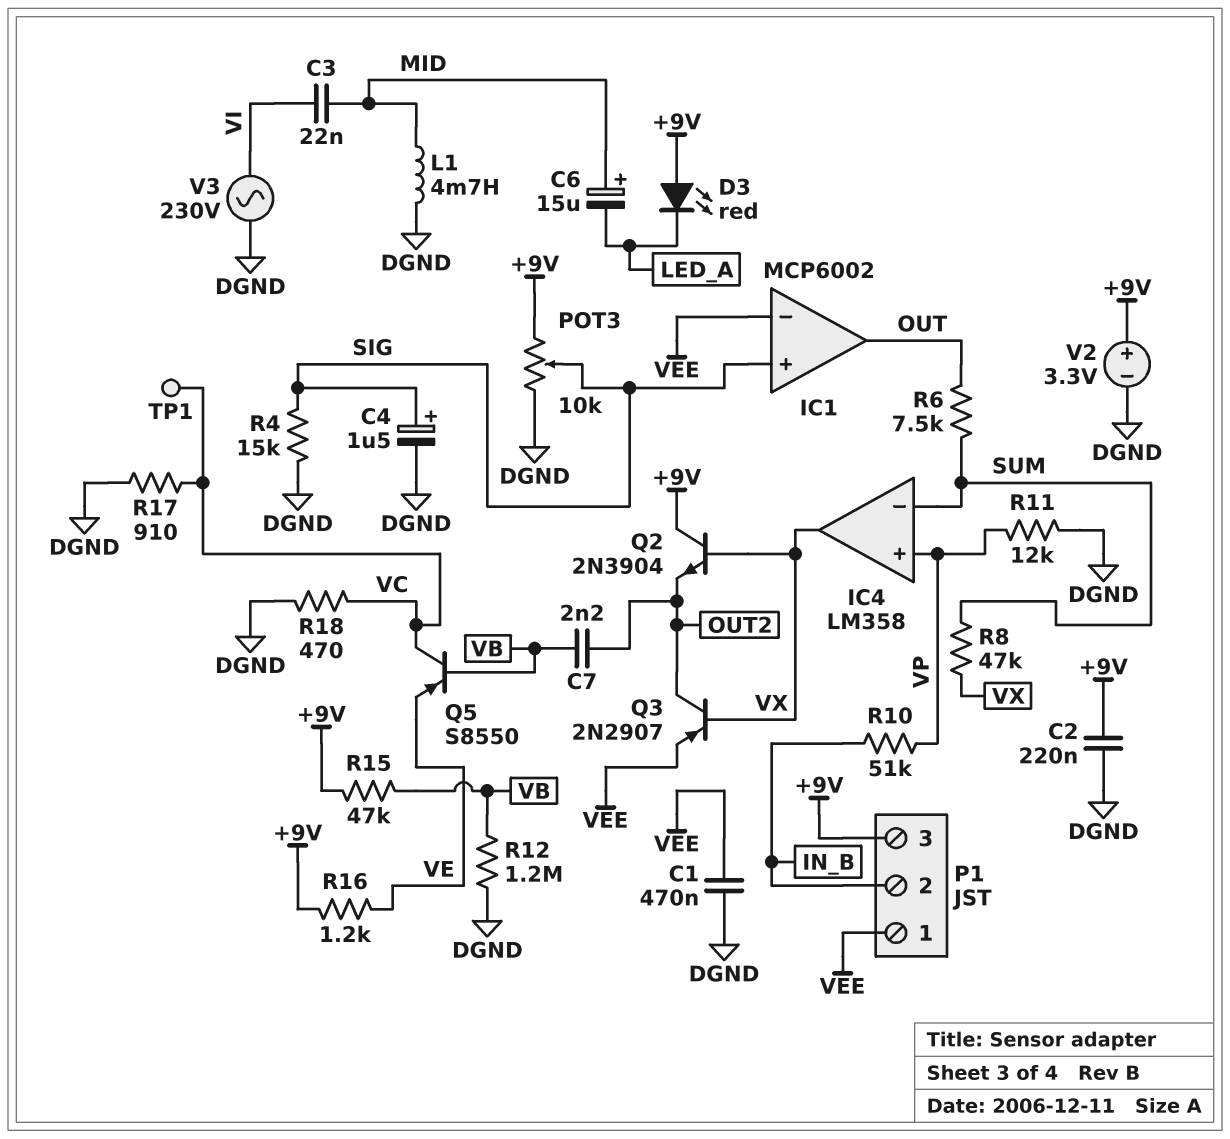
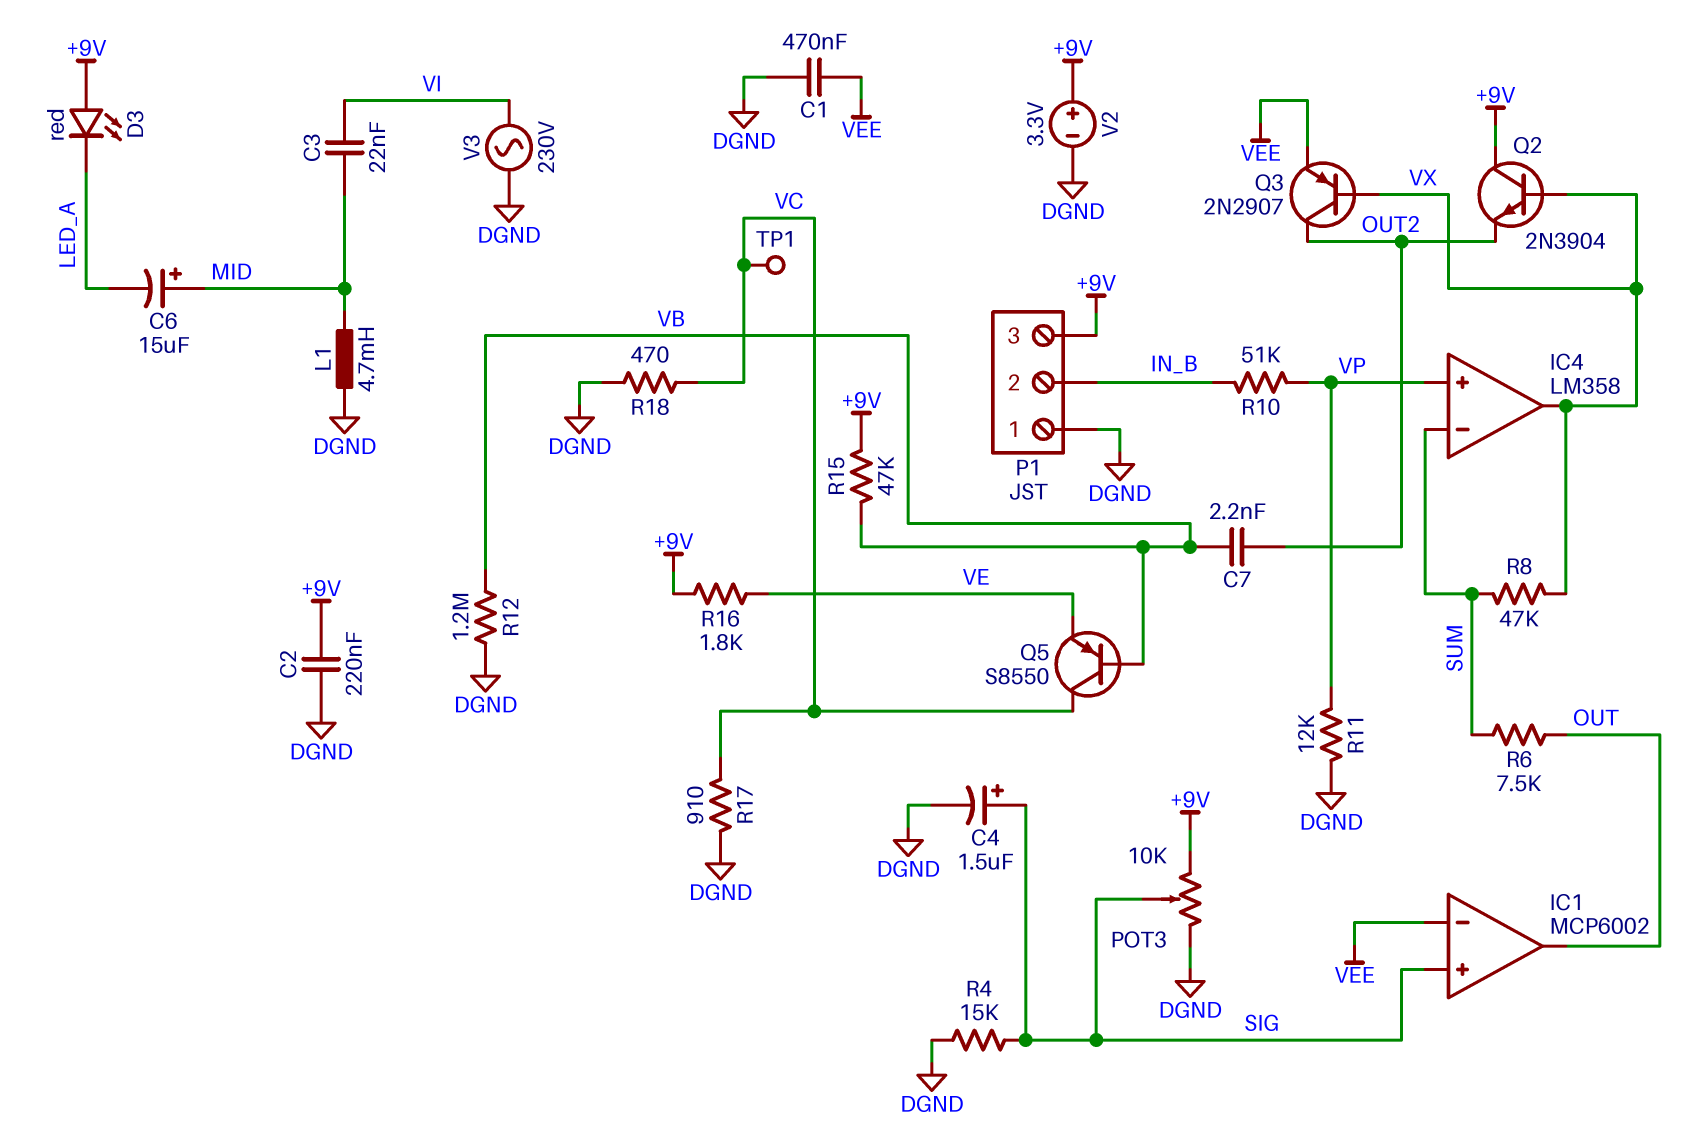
P1 pin 1: VEE -> DGND
R16: 1.2k (+9V, VE) -> 1.8k (+9V, VE)

